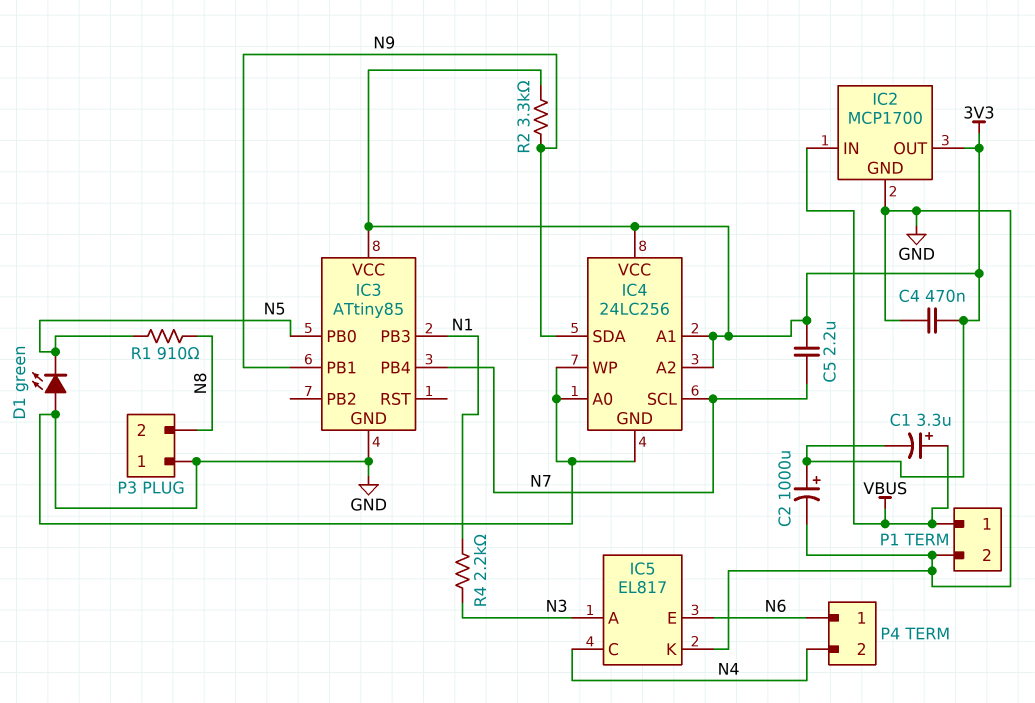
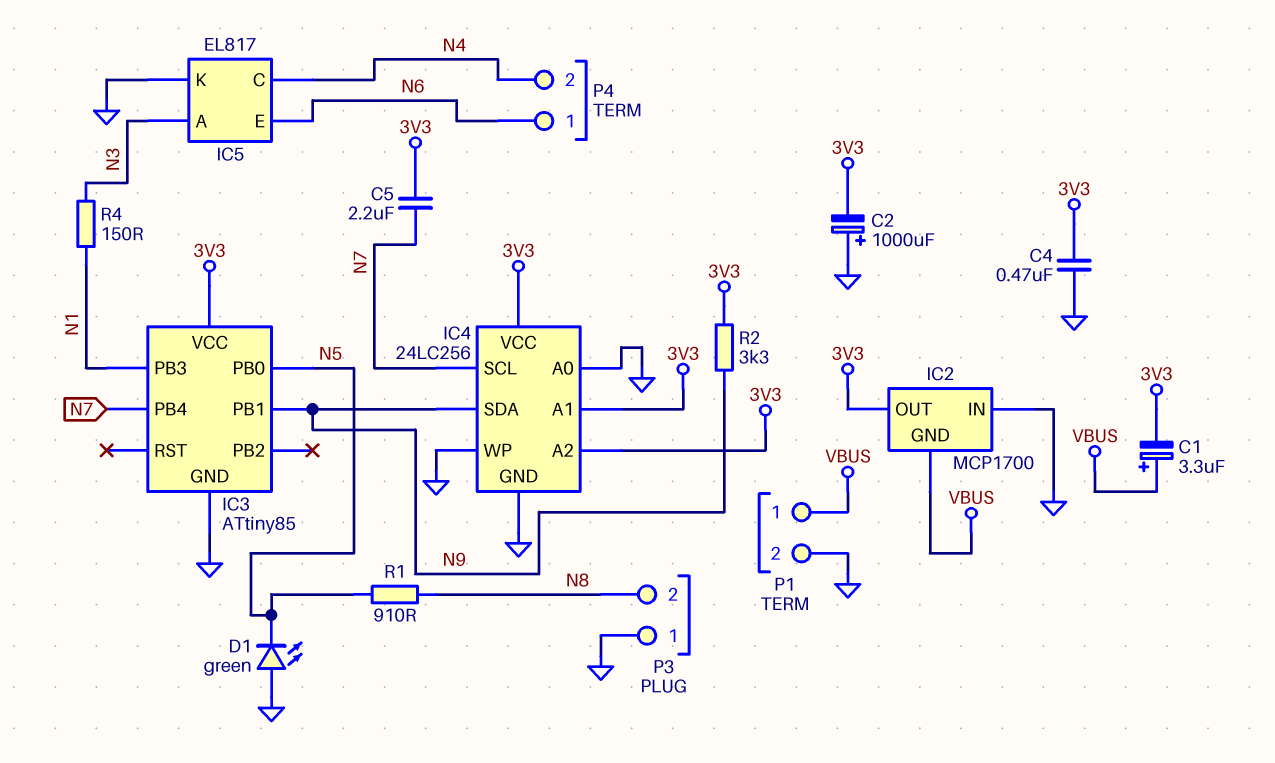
C2: 1000uF (plus 3V3, minus GND) -> 1000uF (plus GND, minus 3V3)
IC2 pin GND: GND -> VBUS
IC2 pin IN: VBUS -> GND
R4: 2.2k (N1, N3) -> 150 (N1, N3)

